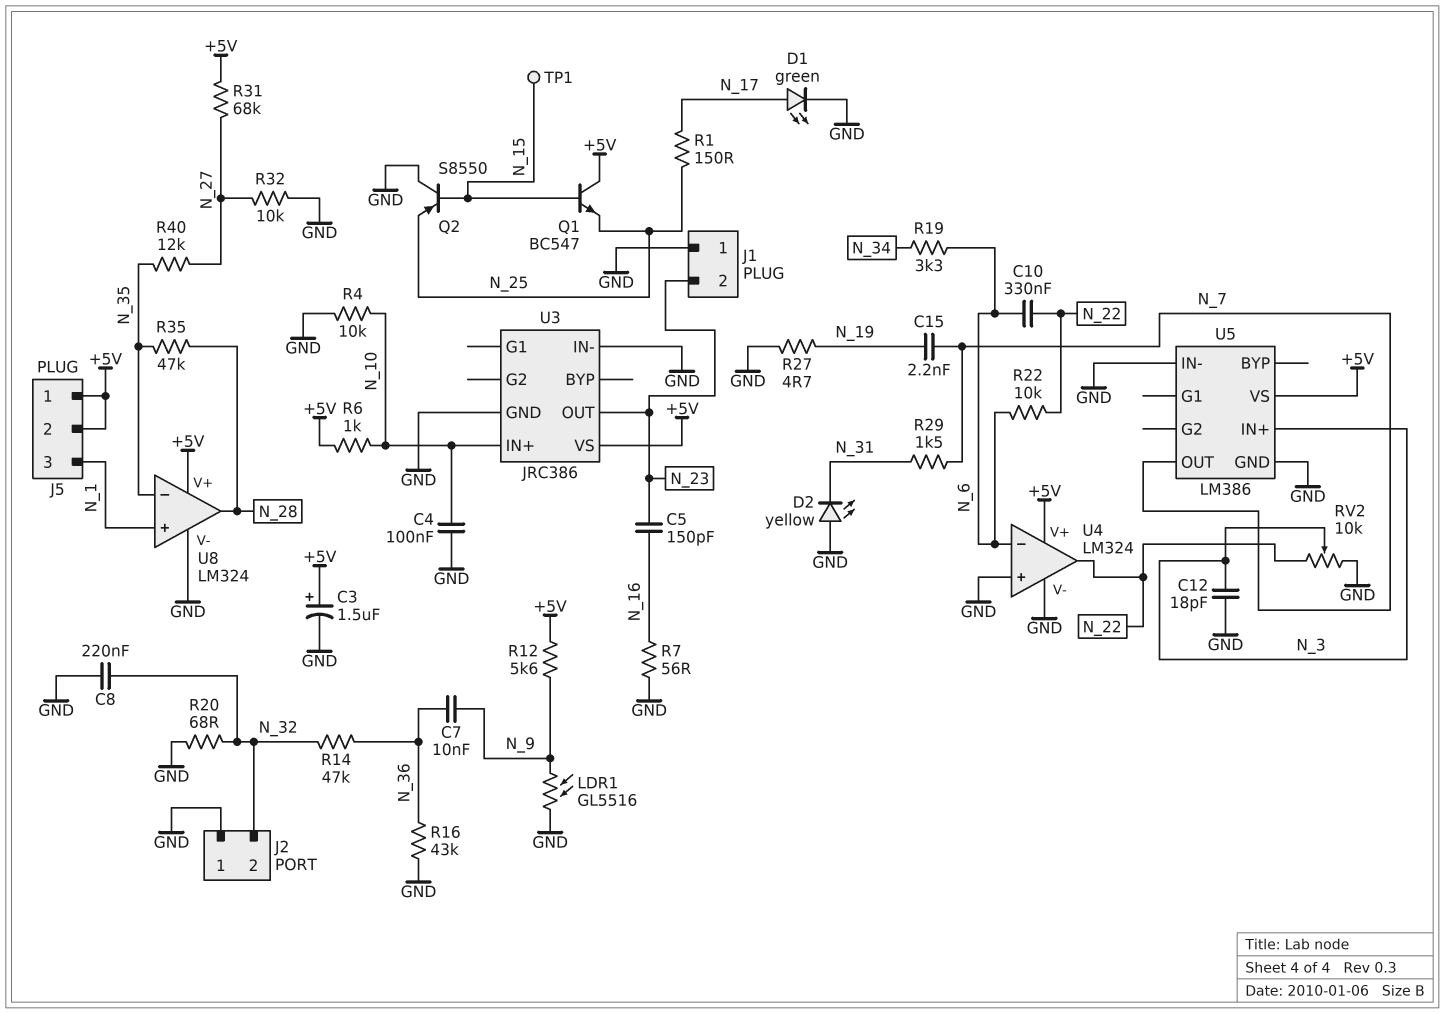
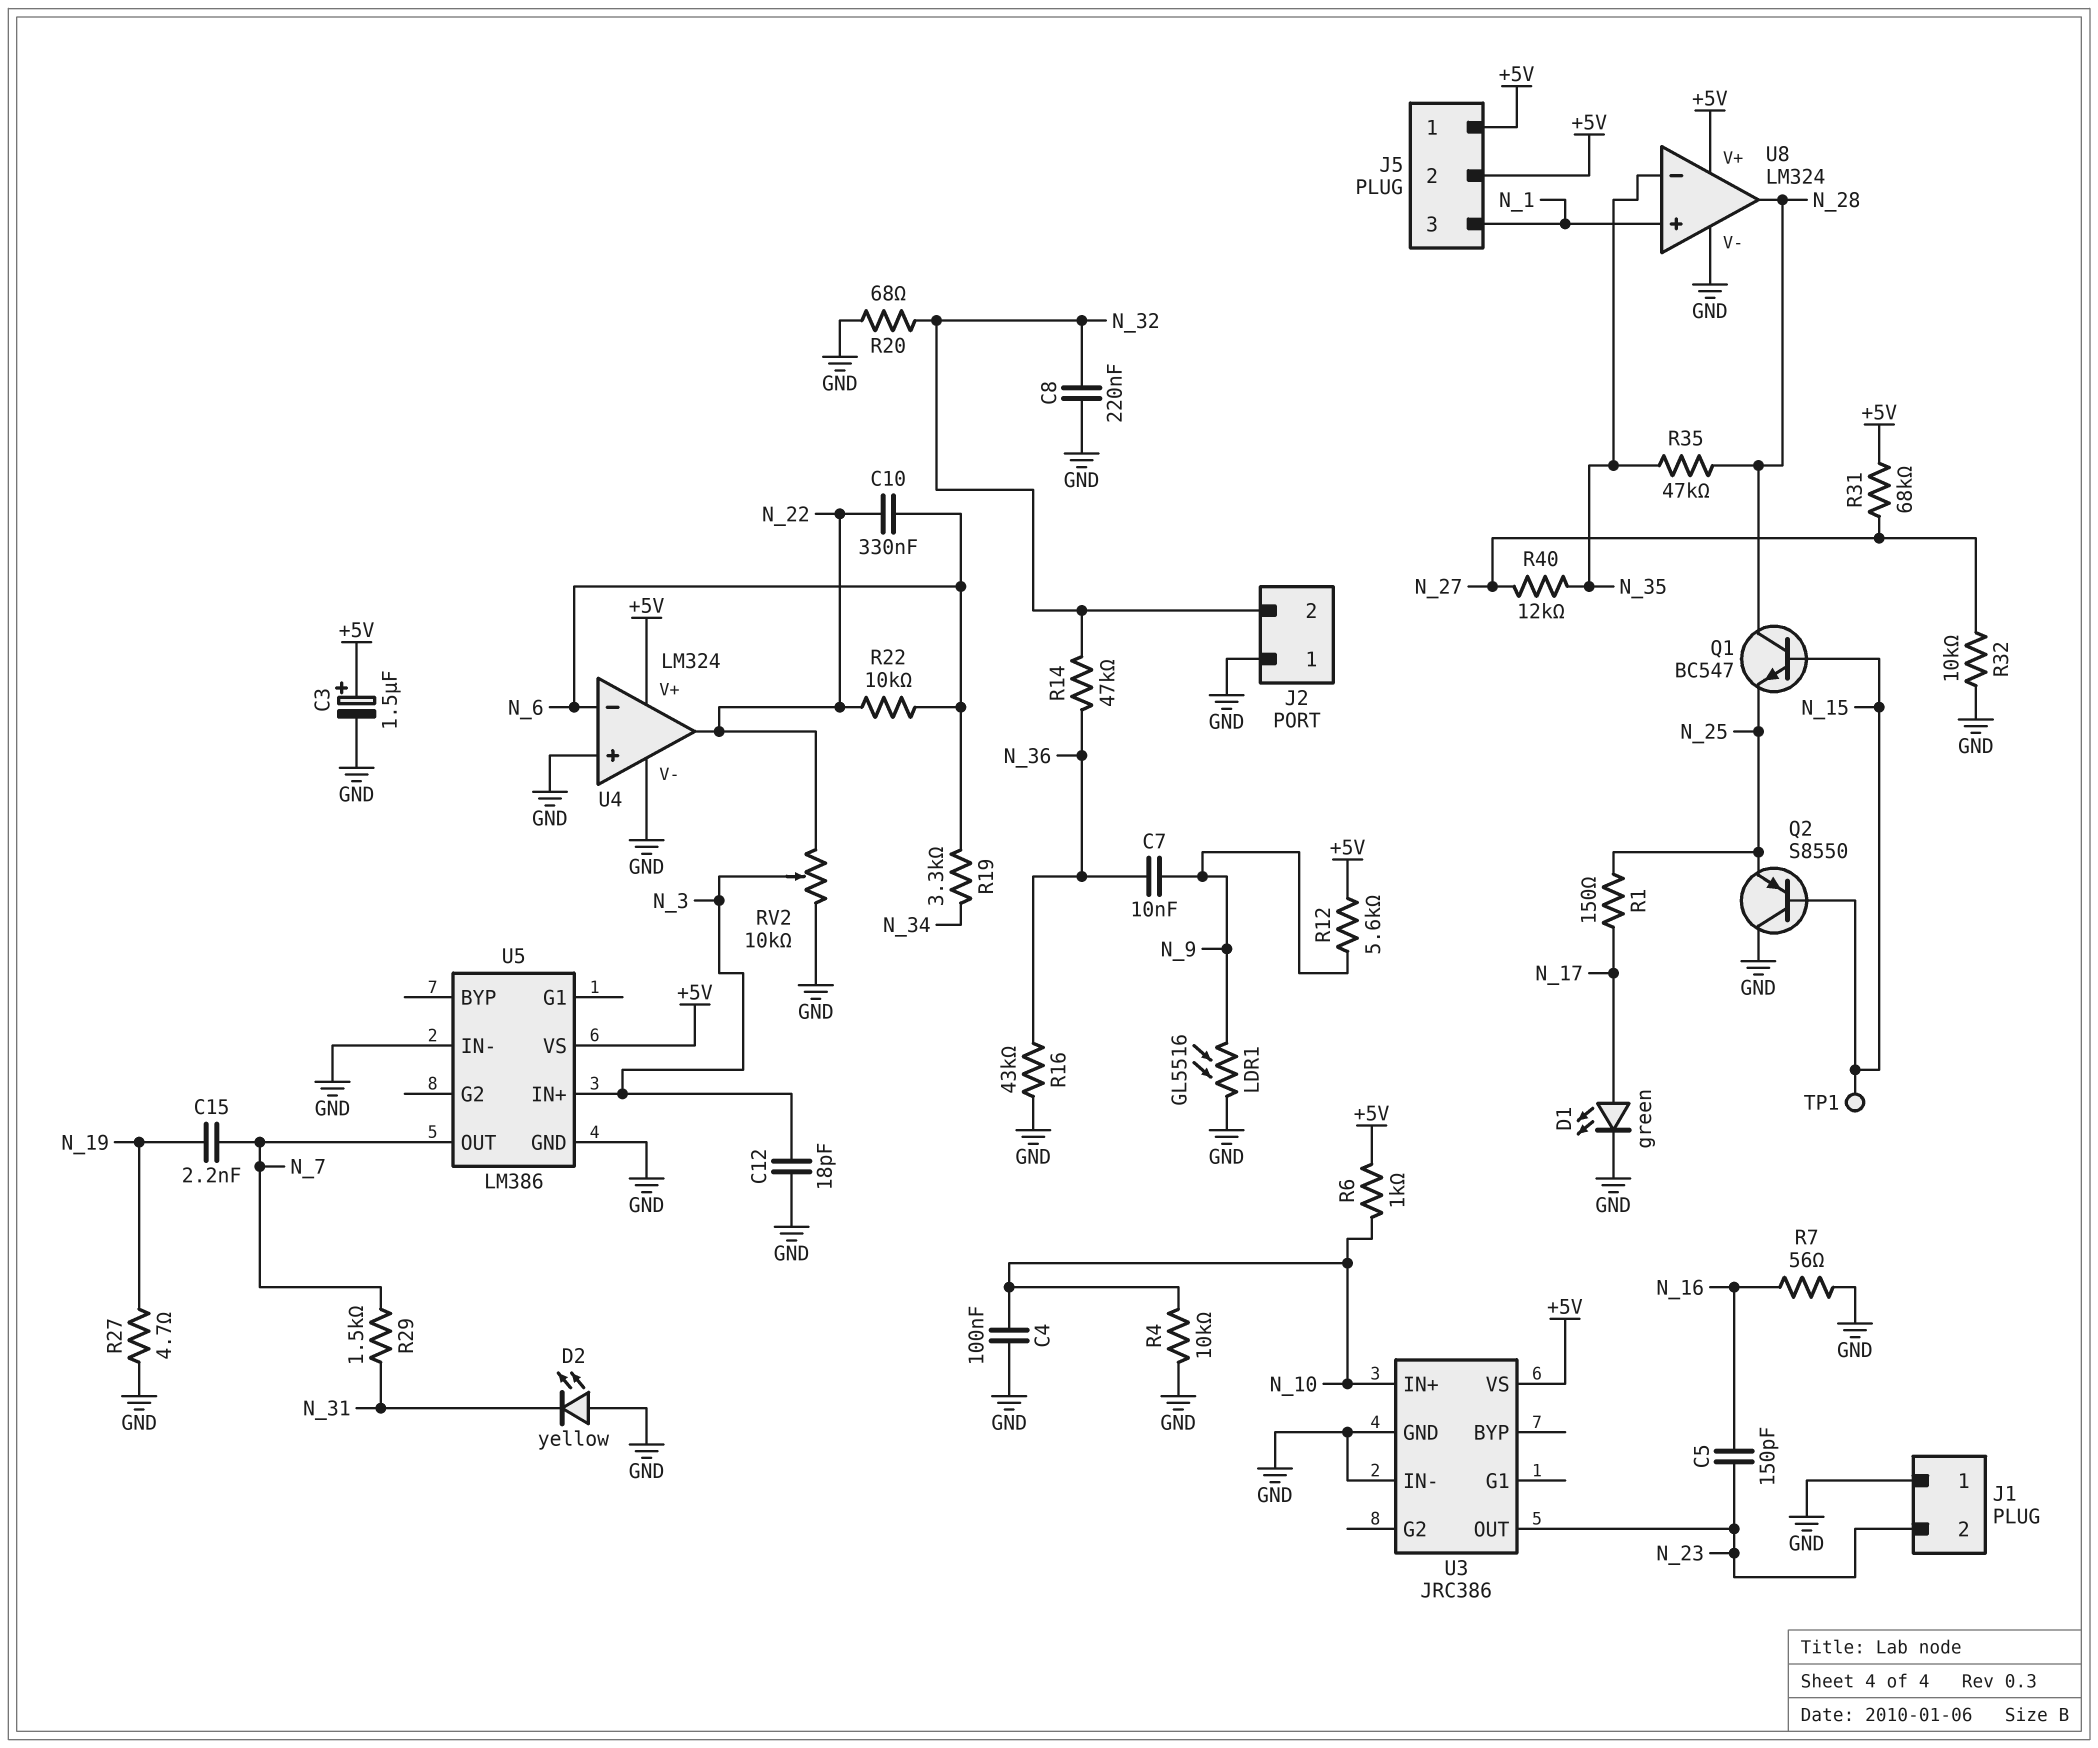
Q1: NPN BC547 (B N_15, C +5V, E N_25) -> NPN BC547 (B N_15, C N_28, E N_25)

